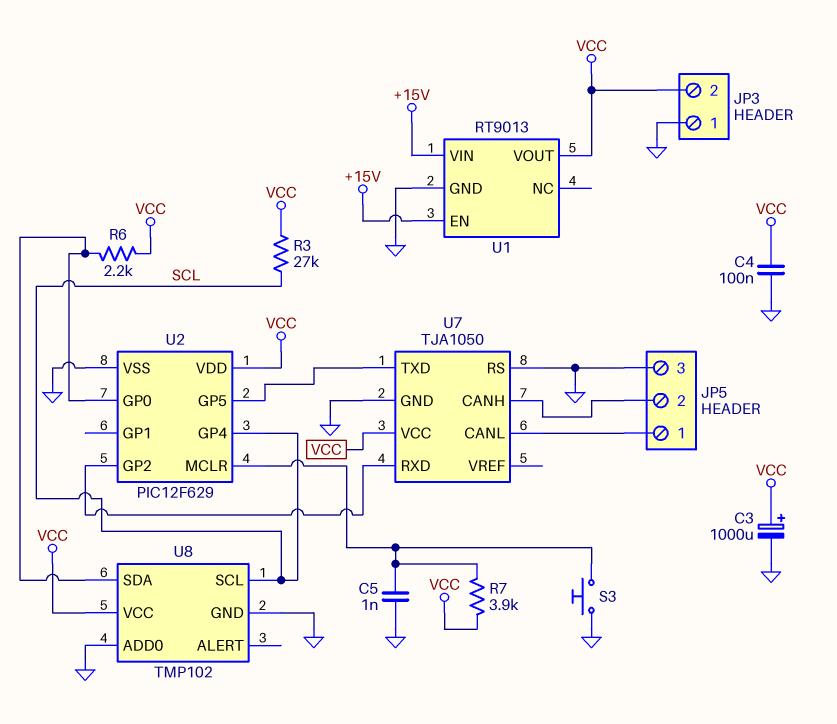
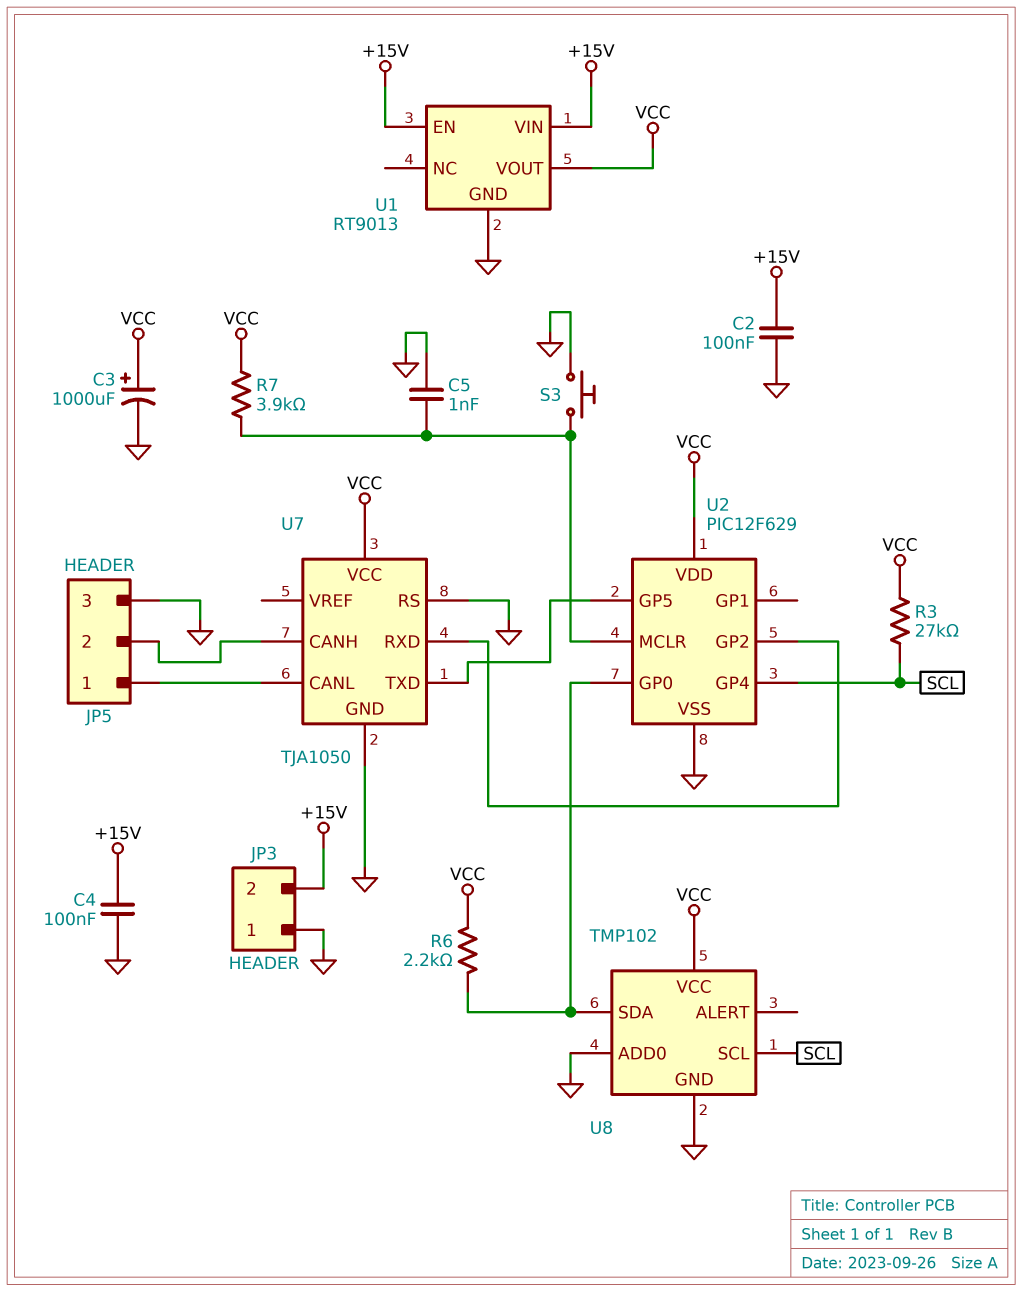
C2: none -> 100nF (+15V, GND)
C4: 100nF (GND, VCC) -> 100nF (+15V, GND)
JP3 pin 2: VCC -> +15V

